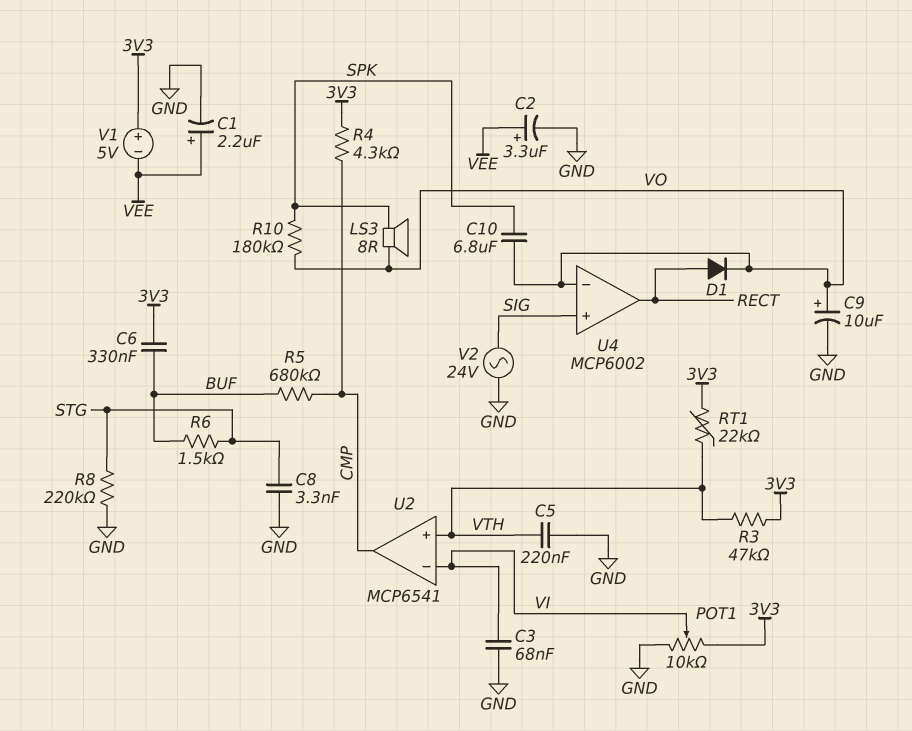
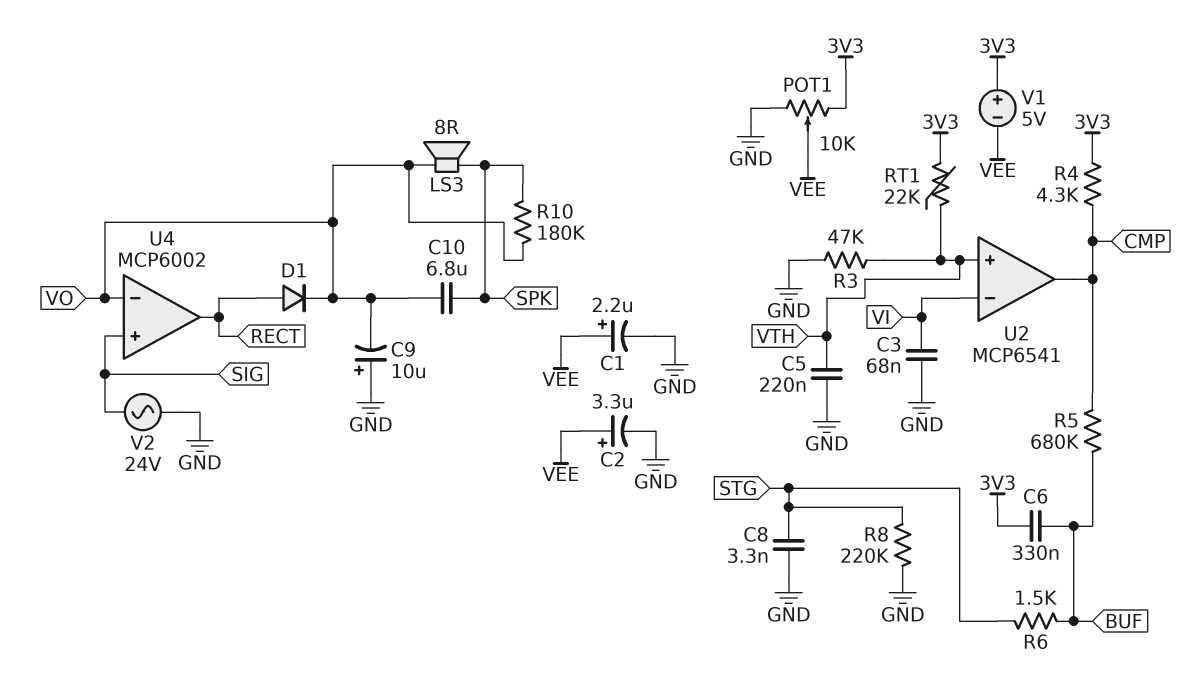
C9: 10uF (plus VO, minus GND) -> 10uF (plus GND, minus VO)
POT1: 10k (3V3, GND, wiper VI) -> 10k (3V3, GND, wiper VEE)
R3: 47k (3V3, VTH) -> 47k (GND, VTH)

